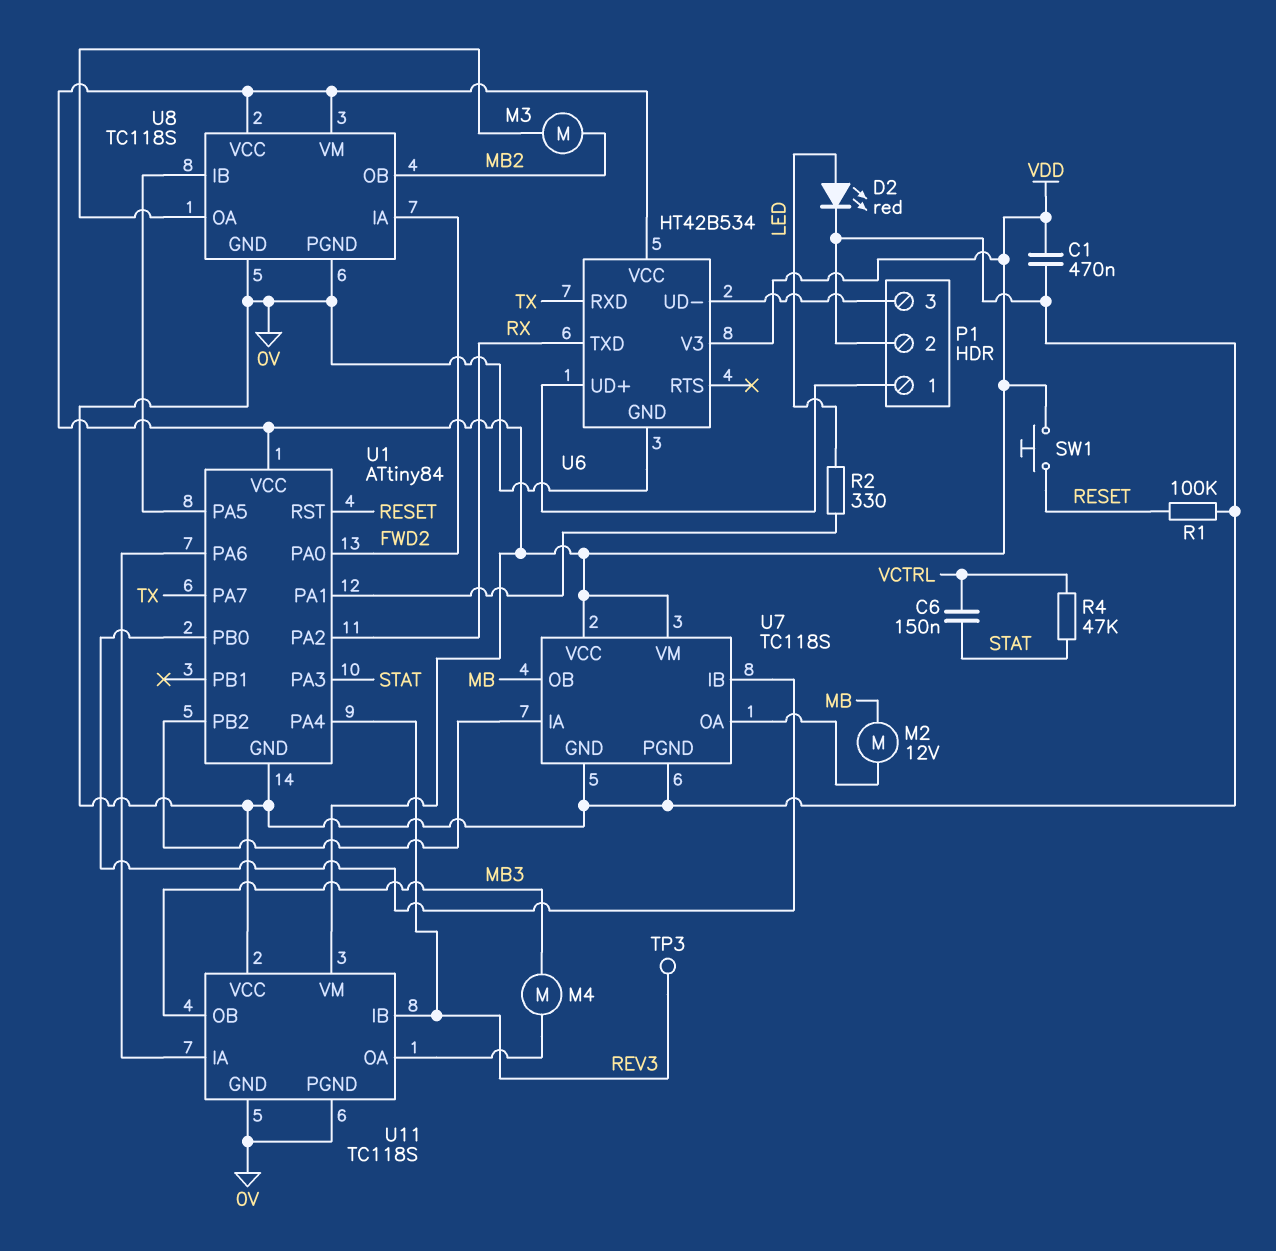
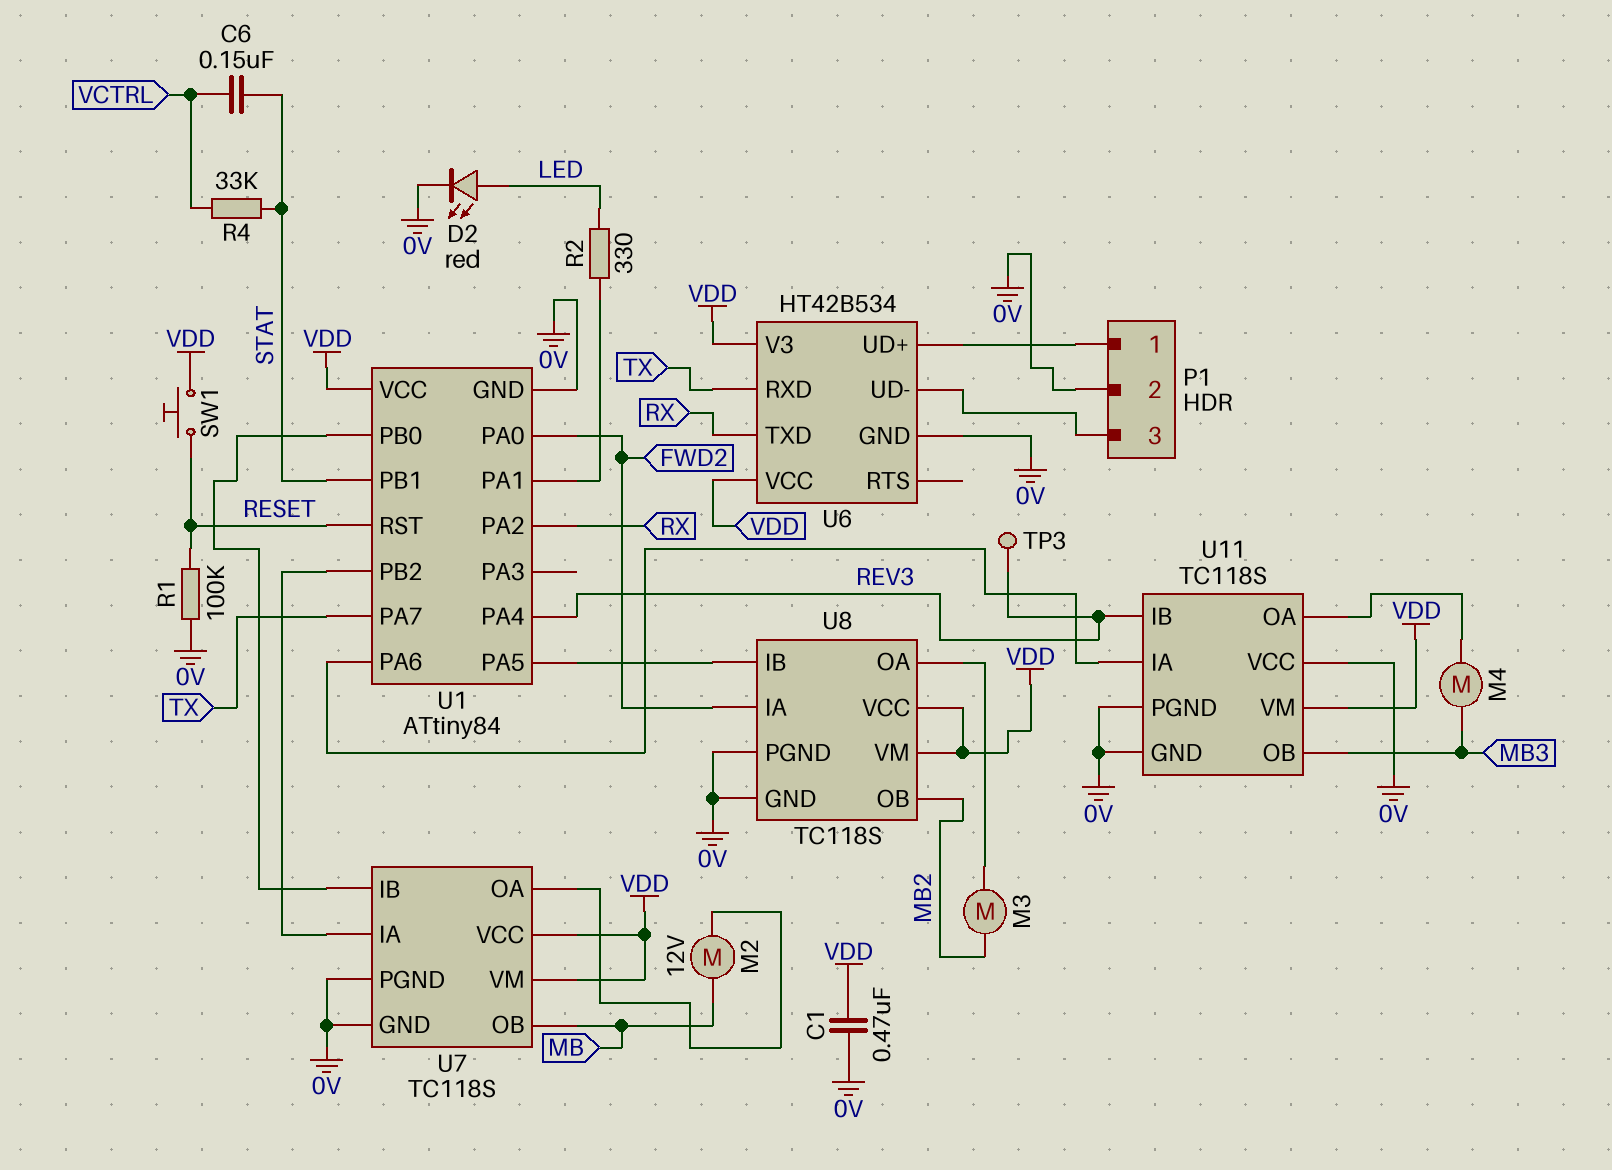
R4: 47k (STAT, VCTRL) -> 33k (STAT, VCTRL)
U1 pin PA3: STAT -> none
U1 pin PB1: none -> STAT

